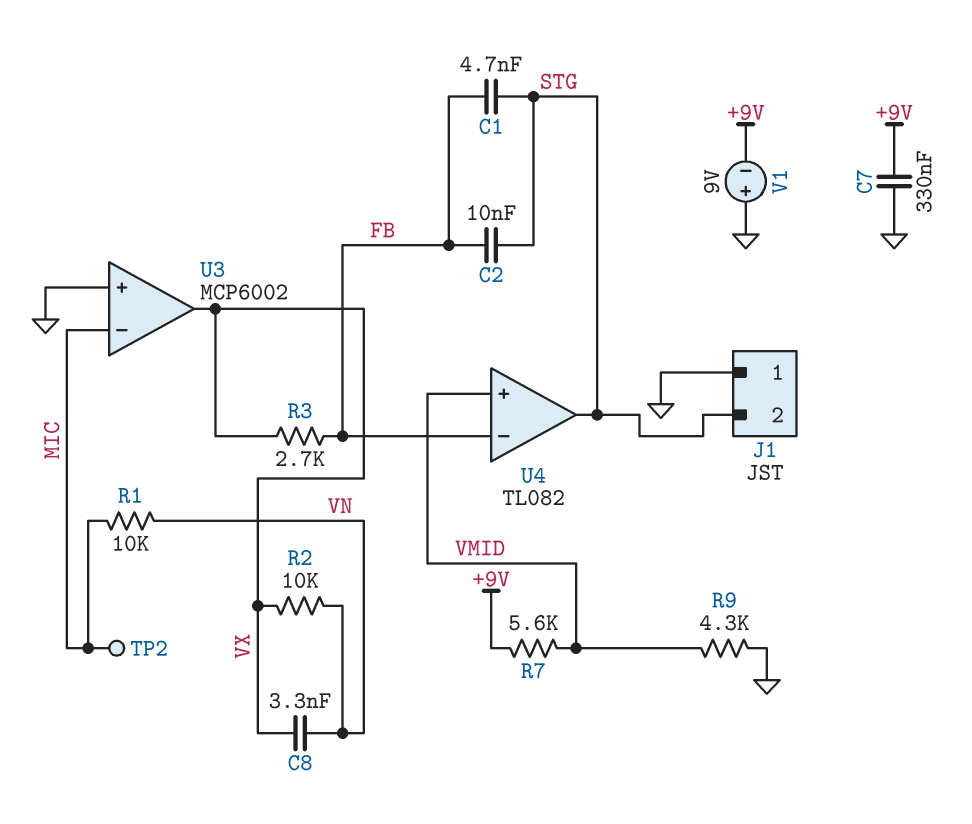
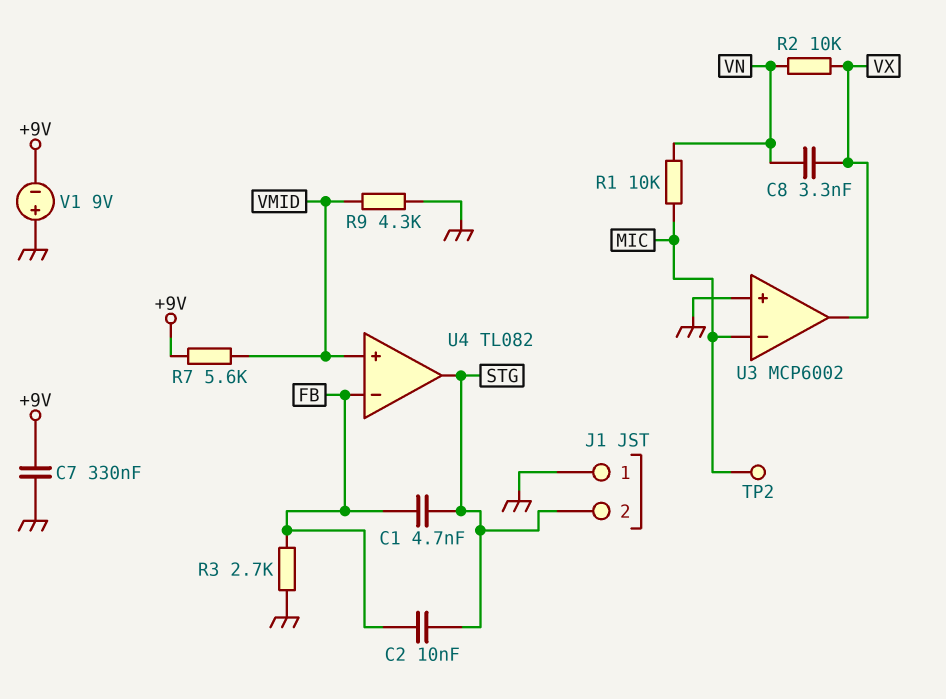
R3: 2.7k (FB, VX) -> 2.7k (FB, GND)

